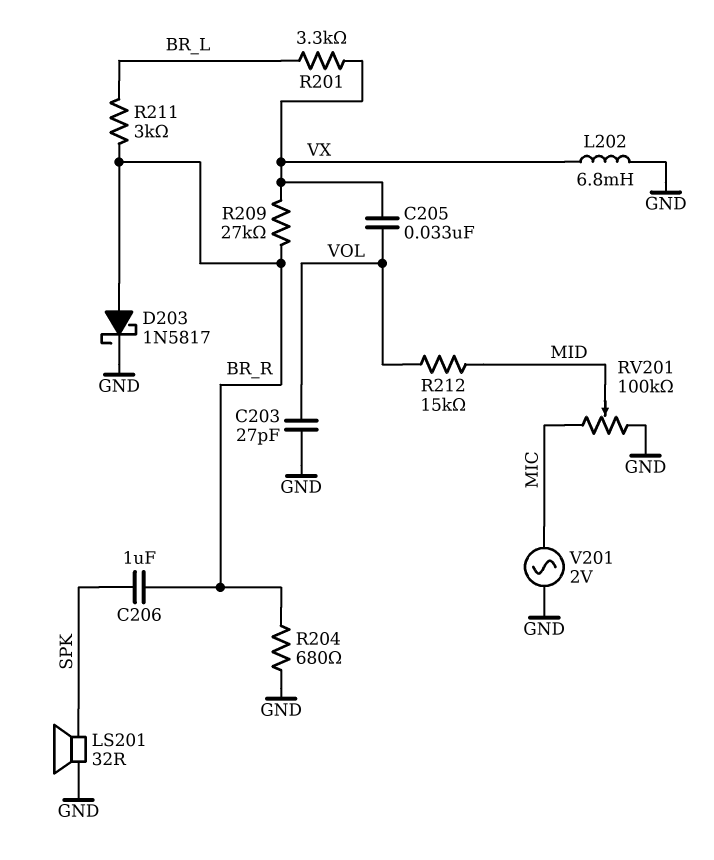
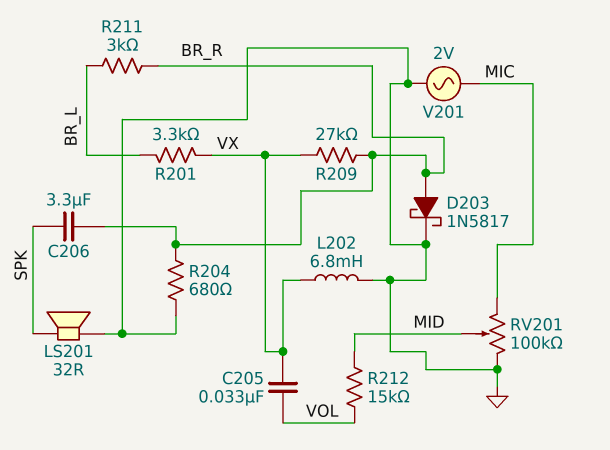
C203: 27pF (GND, VOL) -> none
C206: 1uF (BR_R, SPK) -> 3.3uF (BR_R, SPK)

